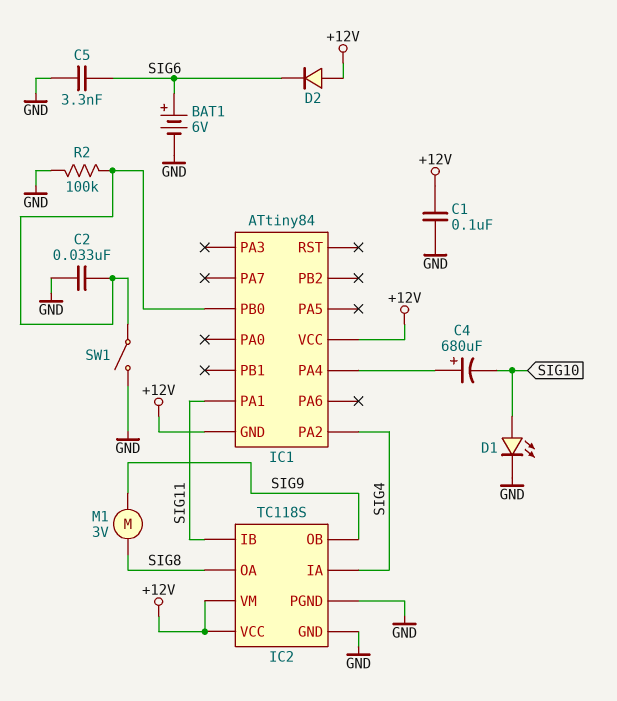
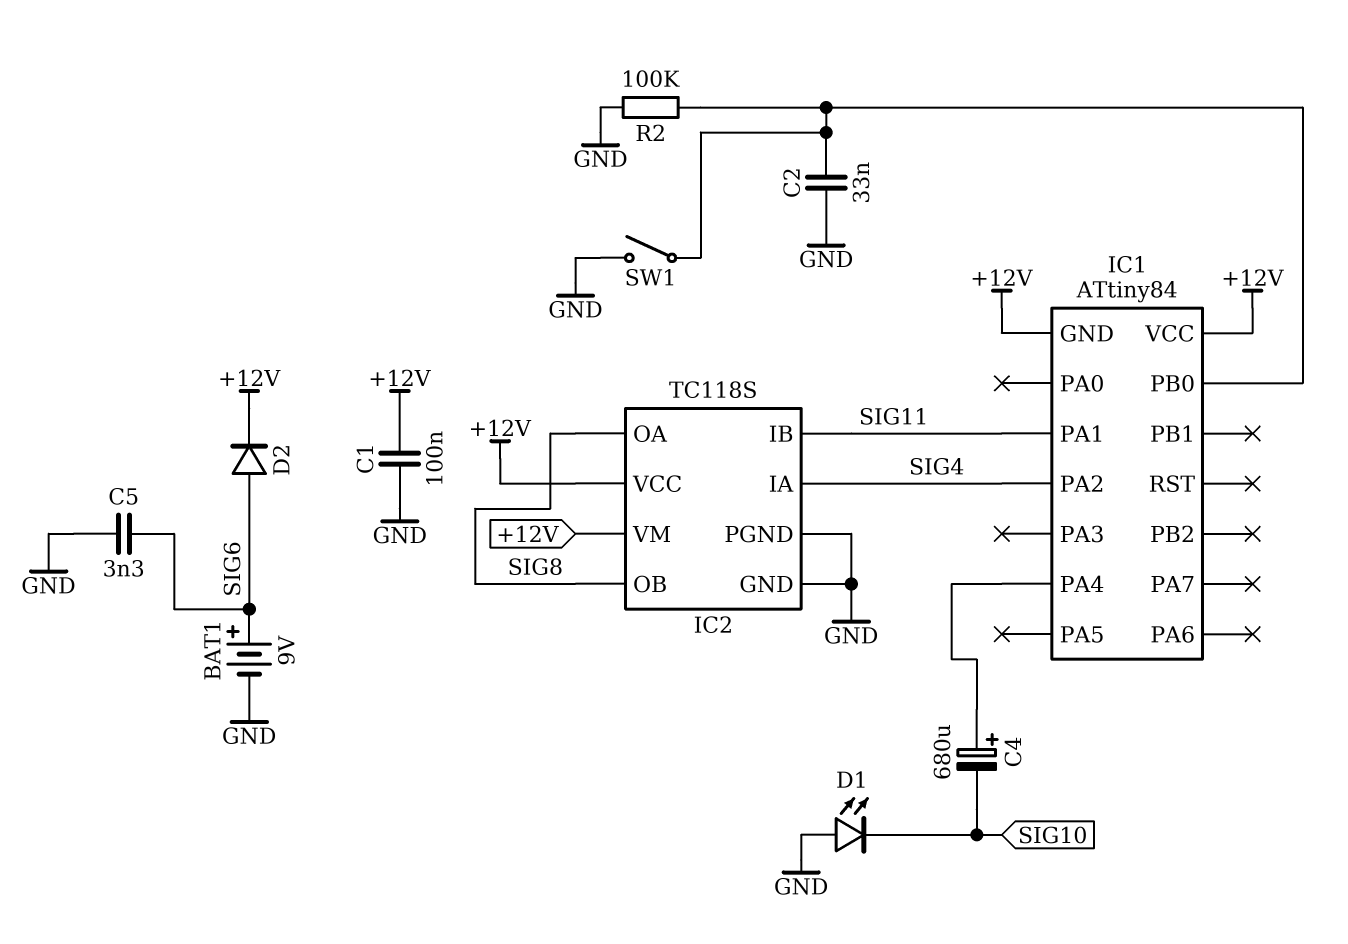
BAT1: 6V (plus SIG6, minus GND) -> 9V (plus SIG6, minus GND)
D1: LED (A SIG10, K GND) -> LED (A GND, K SIG10)
D2: diode (A +12V, K SIG6) -> diode (A SIG6, K +12V)
IC2 pin OB: SIG9 -> SIG8
M1: motor 3V (SIG8, SIG9) -> none

